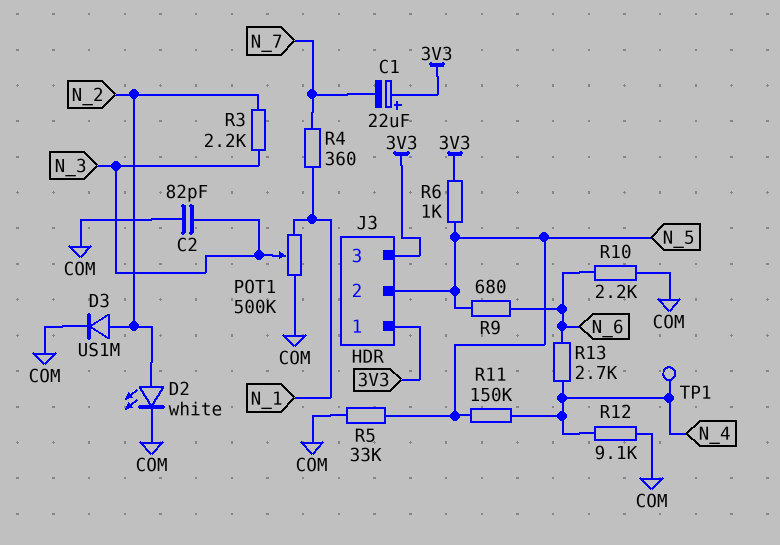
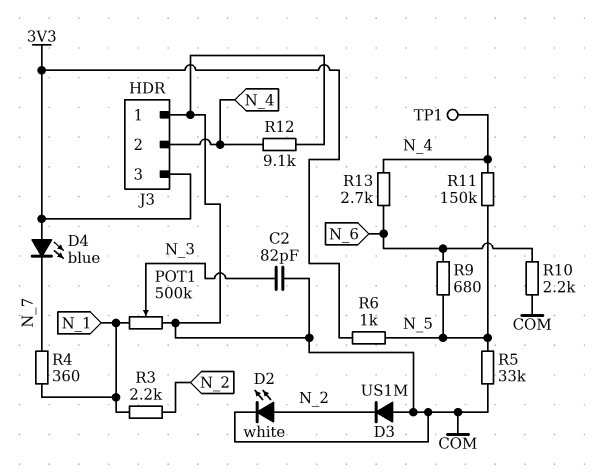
C1: 22uF (plus 3V3, minus N_7) -> none
D3: diode US1M (A N_2, K COM) -> diode US1M (A COM, K N_2)
D4: none -> LED blue (A 3V3, K N_7)
J3 pin 1: 3V3 -> COM
J3 pin 2: N_5 -> N_4
R3: 2.2k (N_2, N_3) -> 2.2k (N_1, N_2)

